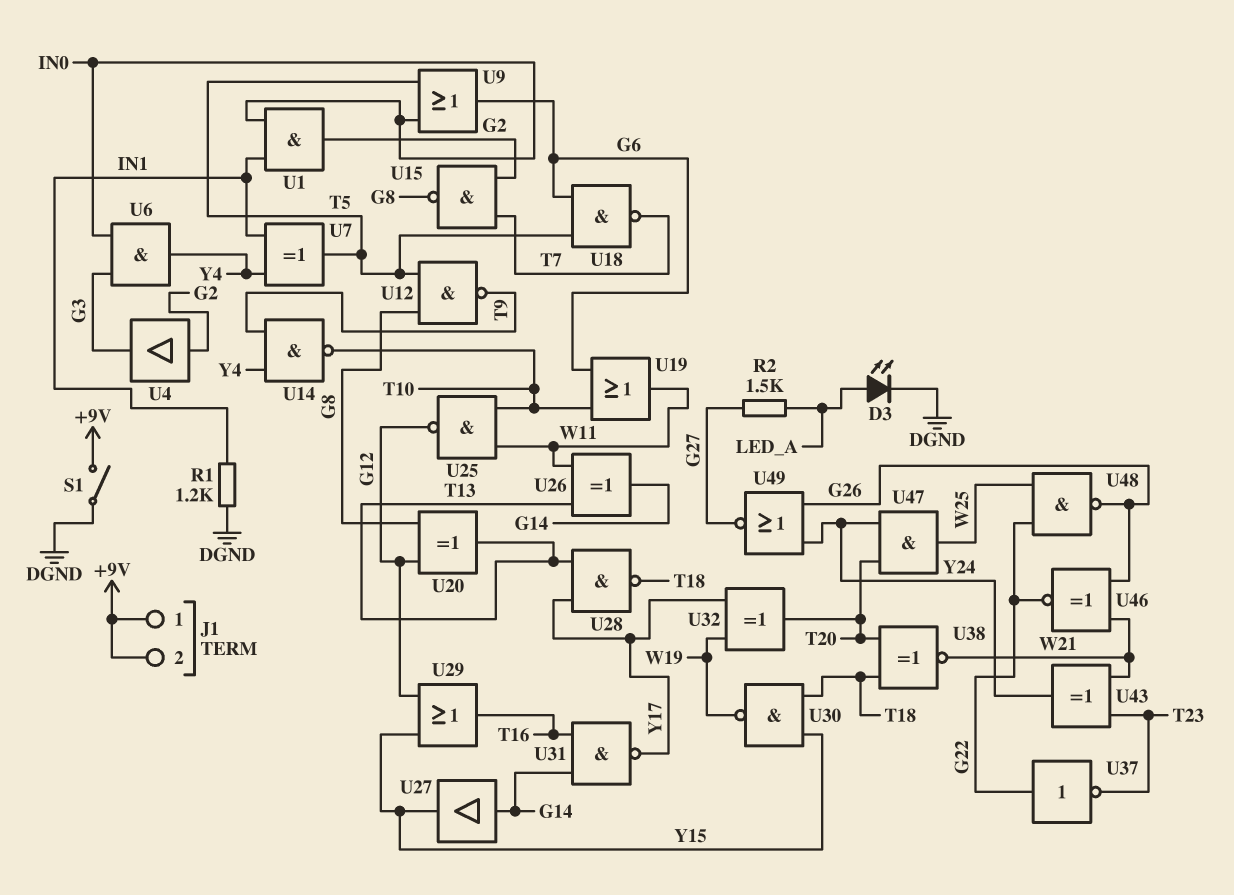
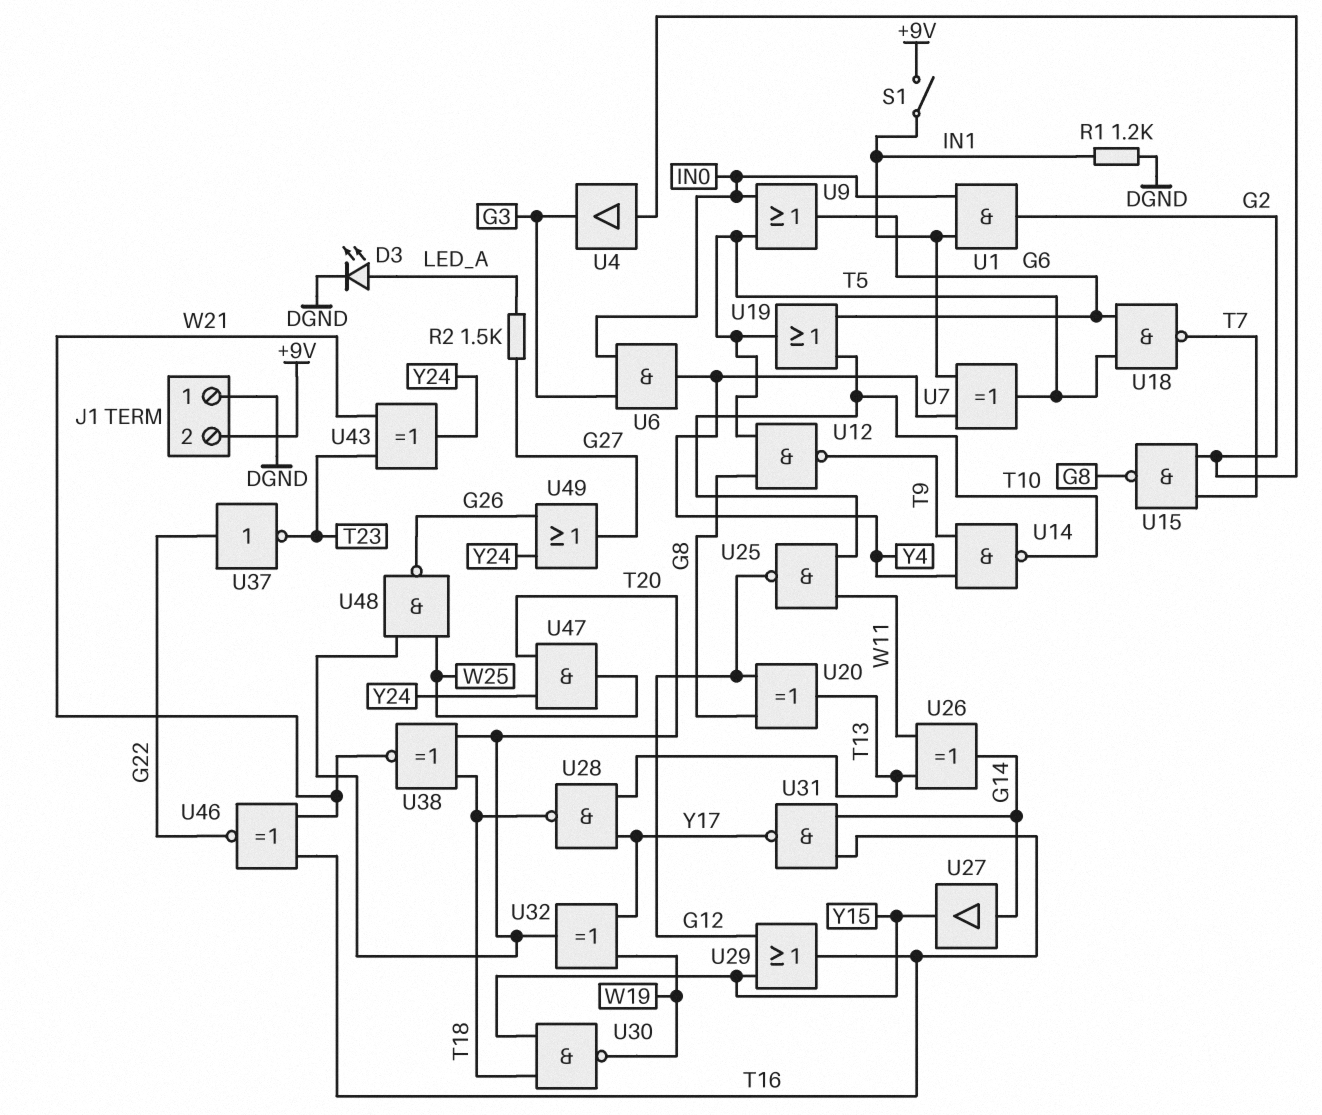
J1 pin 1: +9V -> DGND
S1: switch (+9V, DGND) -> switch (+9V, IN1)
U19: OR (in G6, in T10, out W11) -> OR (in G6, in T10, out T5)
U46: XNOR (in G26, in W21, out G22) -> XNOR (in T16, in W21, out G22)
U48: NAND (in G22, in W25, out G26) -> NAND (in T20, in W25, out G26)
U49: NOR (in G26, in Y24, out G27) -> OR (in G26, in Y24, out G27)

